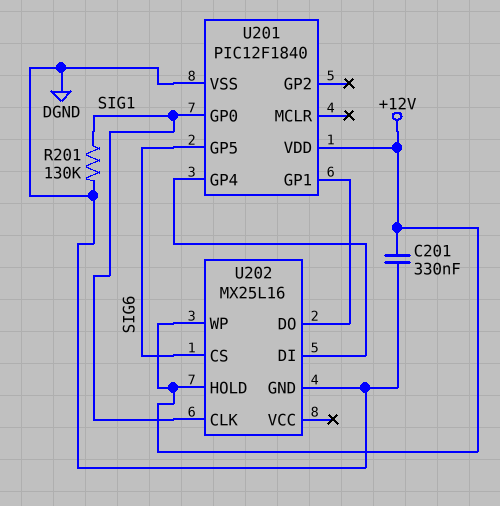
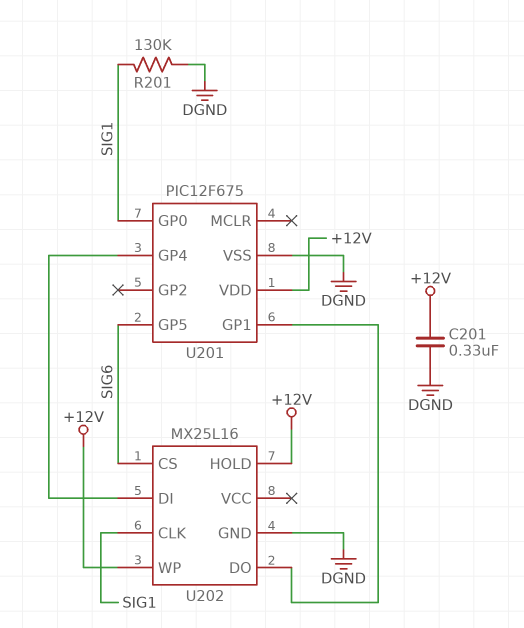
U201: PIC12F1840 -> PIC12F675

